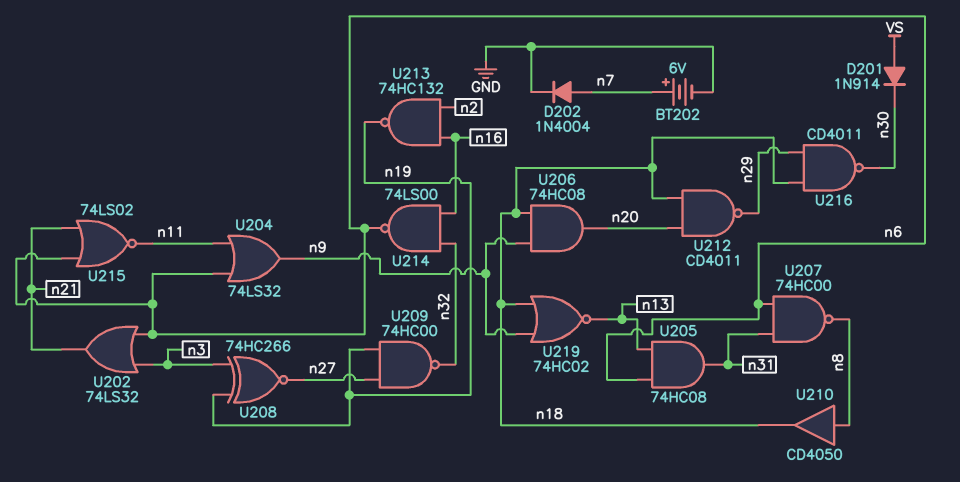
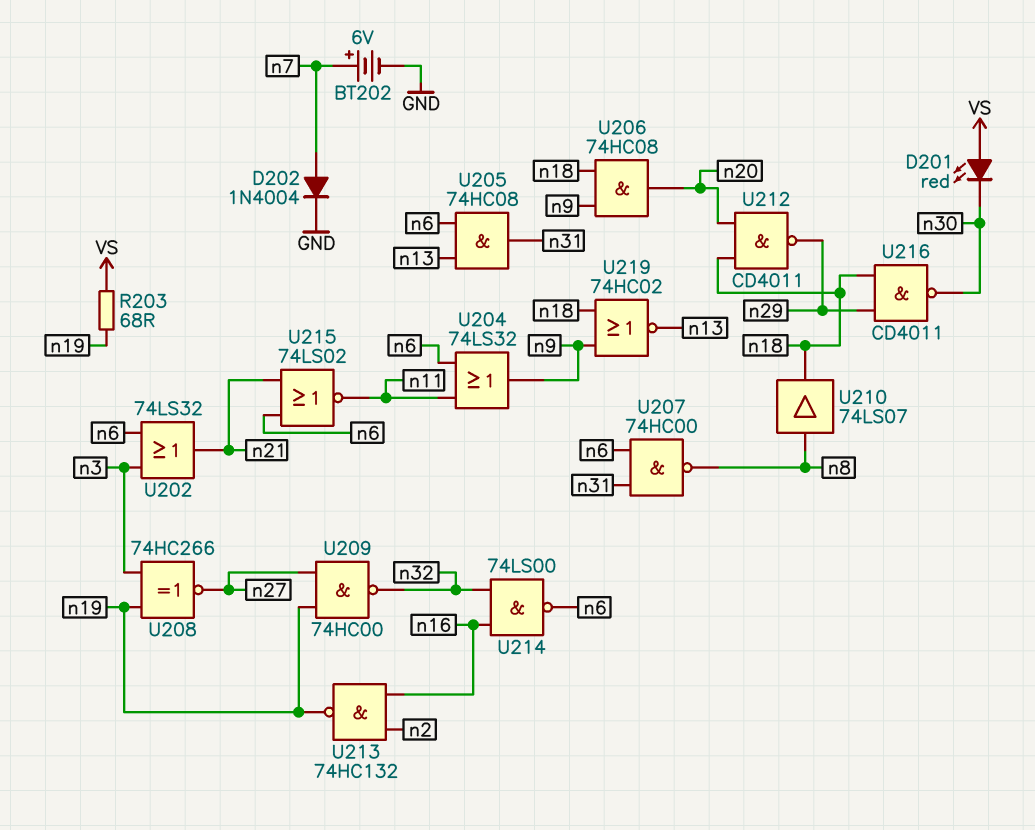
D201: diode 1N914 (A VS, K n30) -> LED red (A VS, K n30)
R203: none -> 68 (VS, n19)
U210: buffer CD4050 (in n8, out n18) -> buffer 74LS07 (in n8, out n18)

